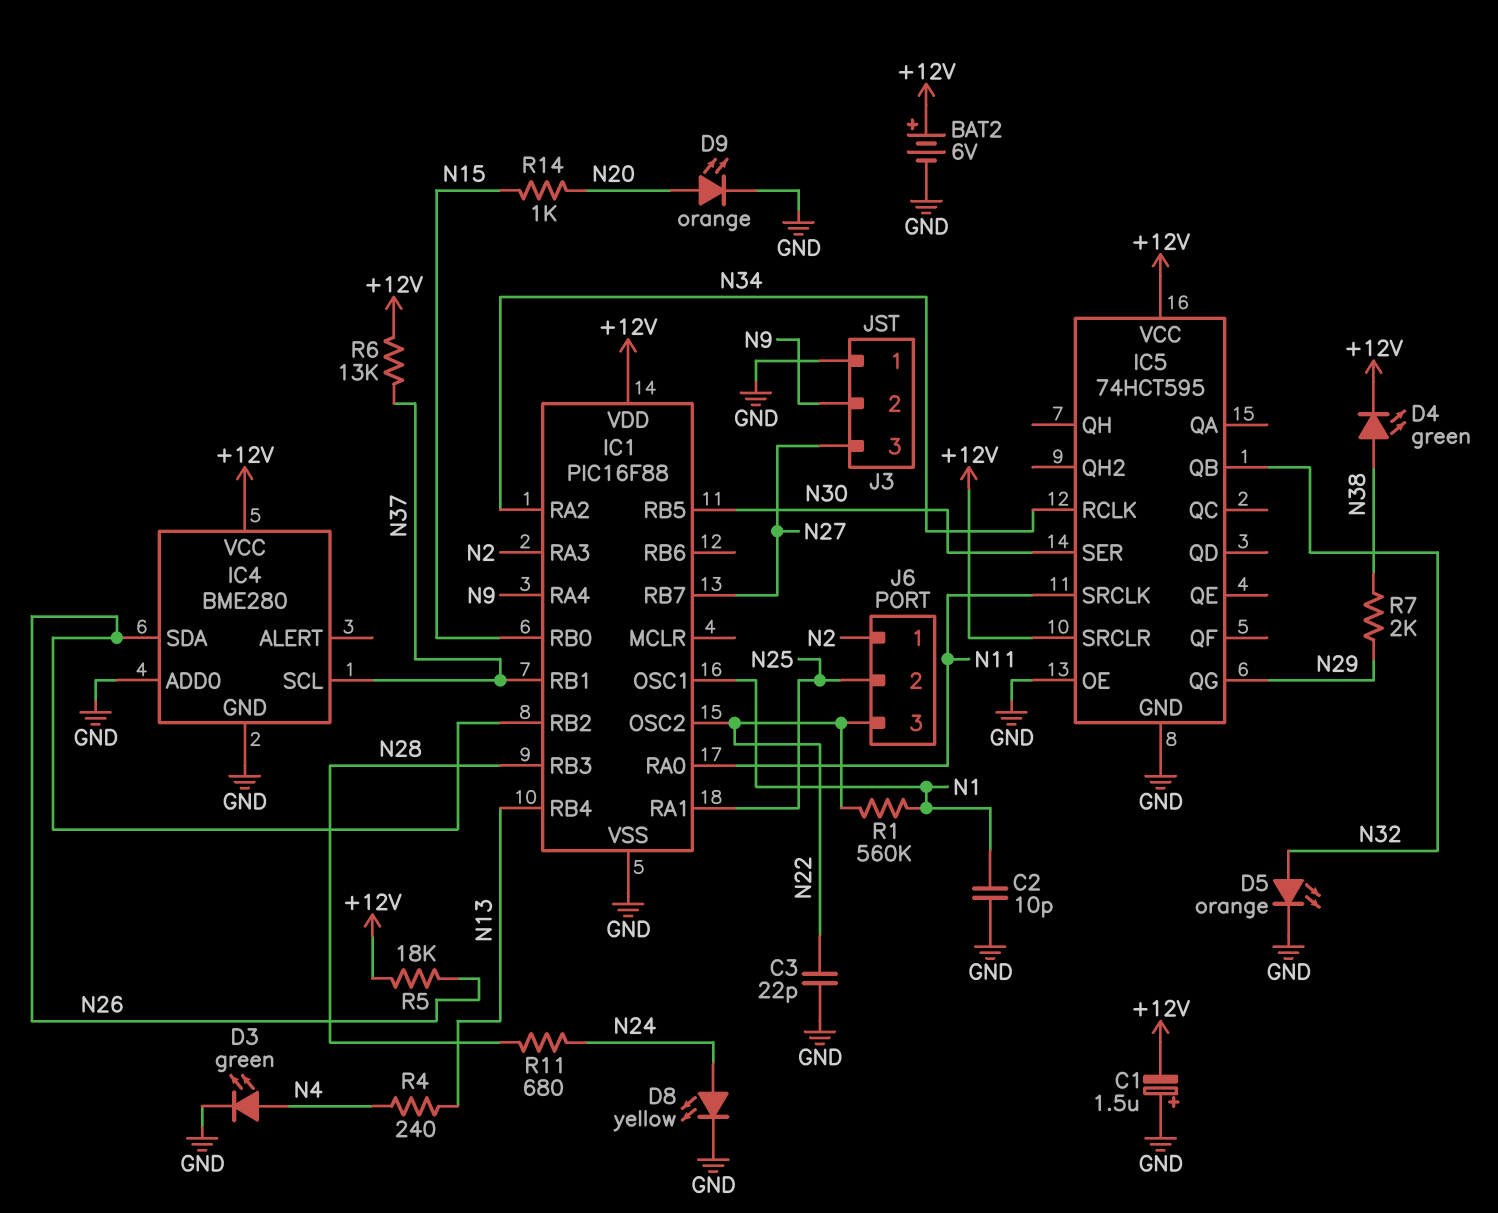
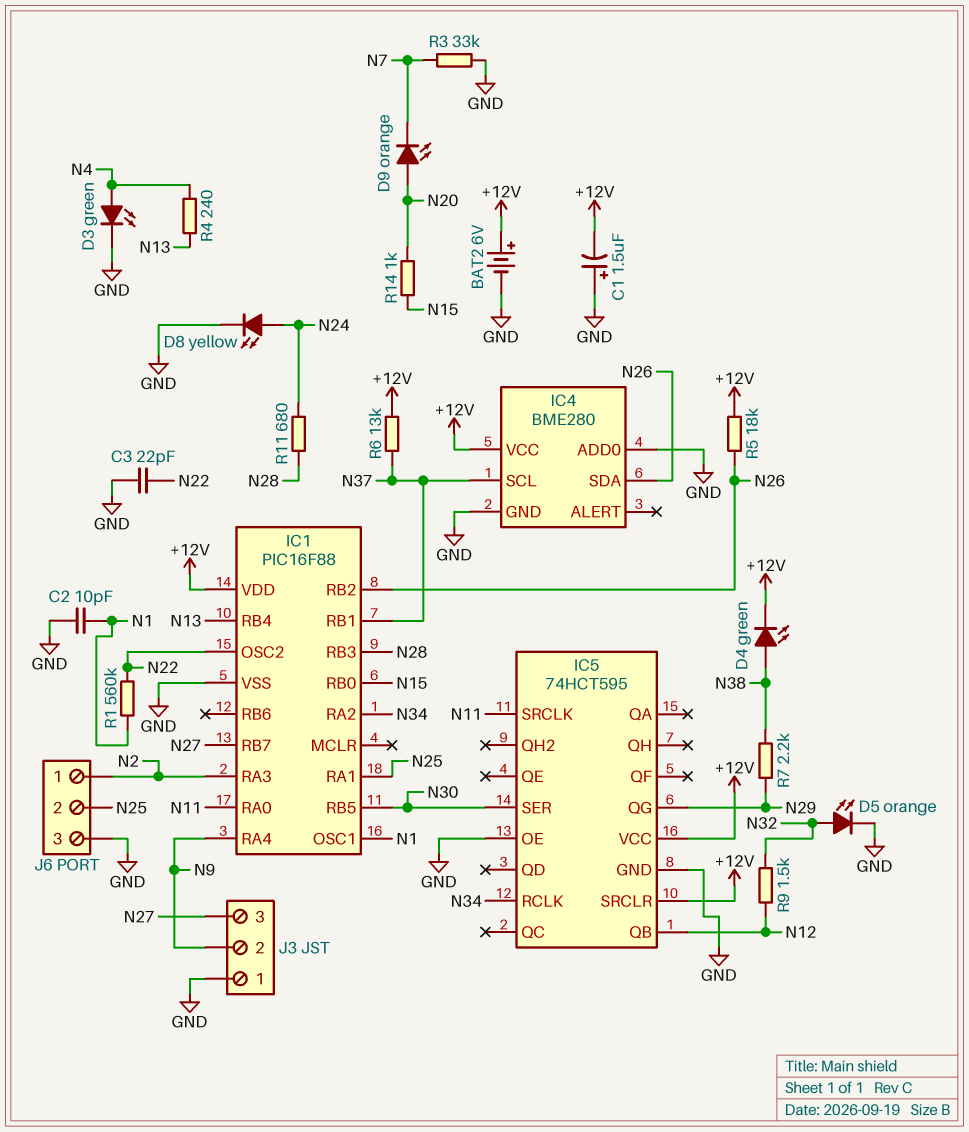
D9: LED orange (A N20, K GND) -> LED orange (A N20, K N7)
IC5 pin QB: N32 -> N12
J6 pin 3: N22 -> GND
R3: none -> 33k (GND, N7)
R7: 2k (N29, N38) -> 2.2k (N29, N38)
R9: none -> 1.5k (N12, N32)

